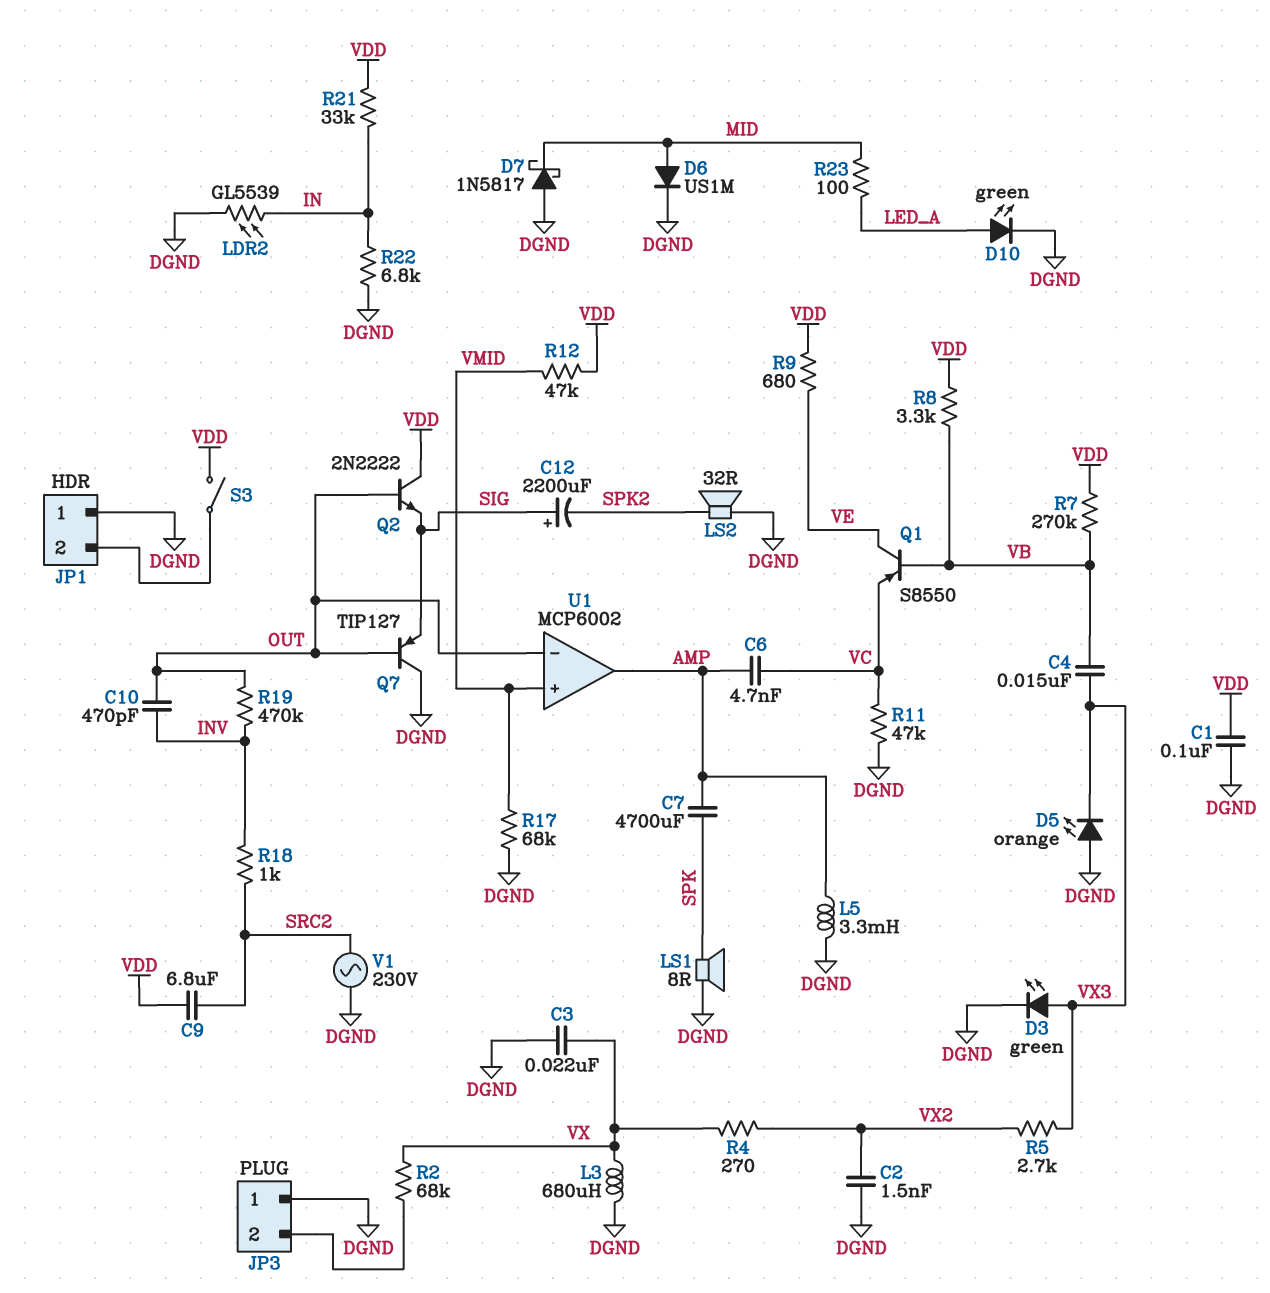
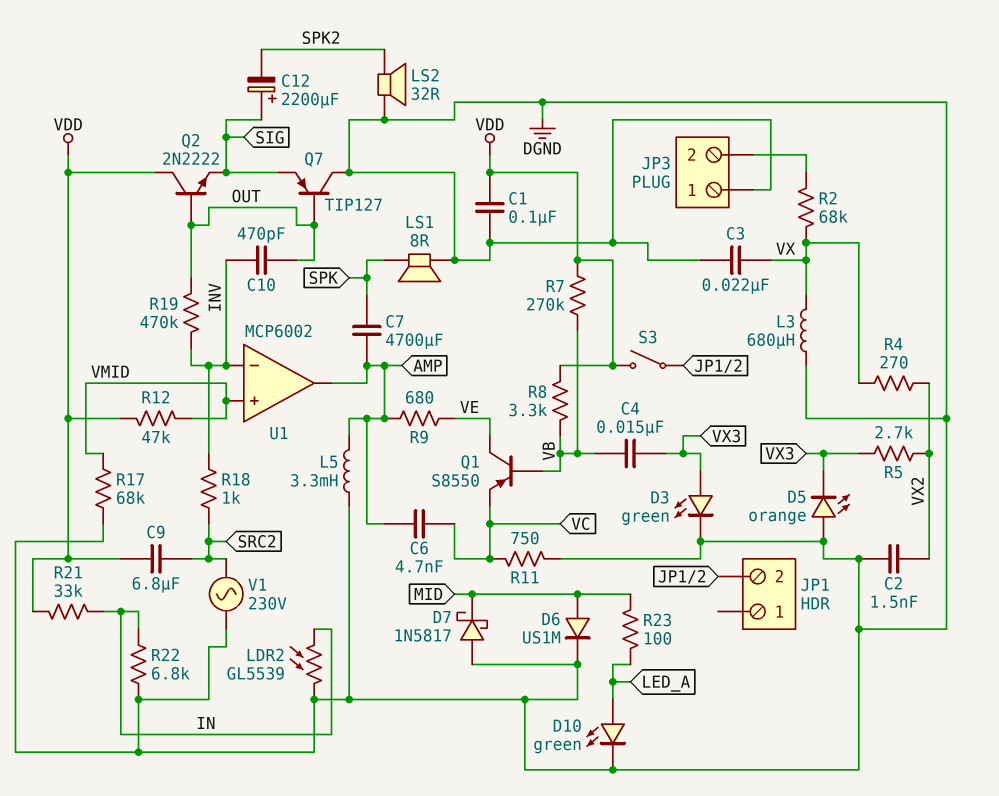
JP1 pin 1: DGND -> none
R9: 680 (VDD, VE) -> 680 (AMP, VE)
R11: 47k (DGND, VC) -> 750 (DGND, VC)
U1 pin in-: OUT -> INV

